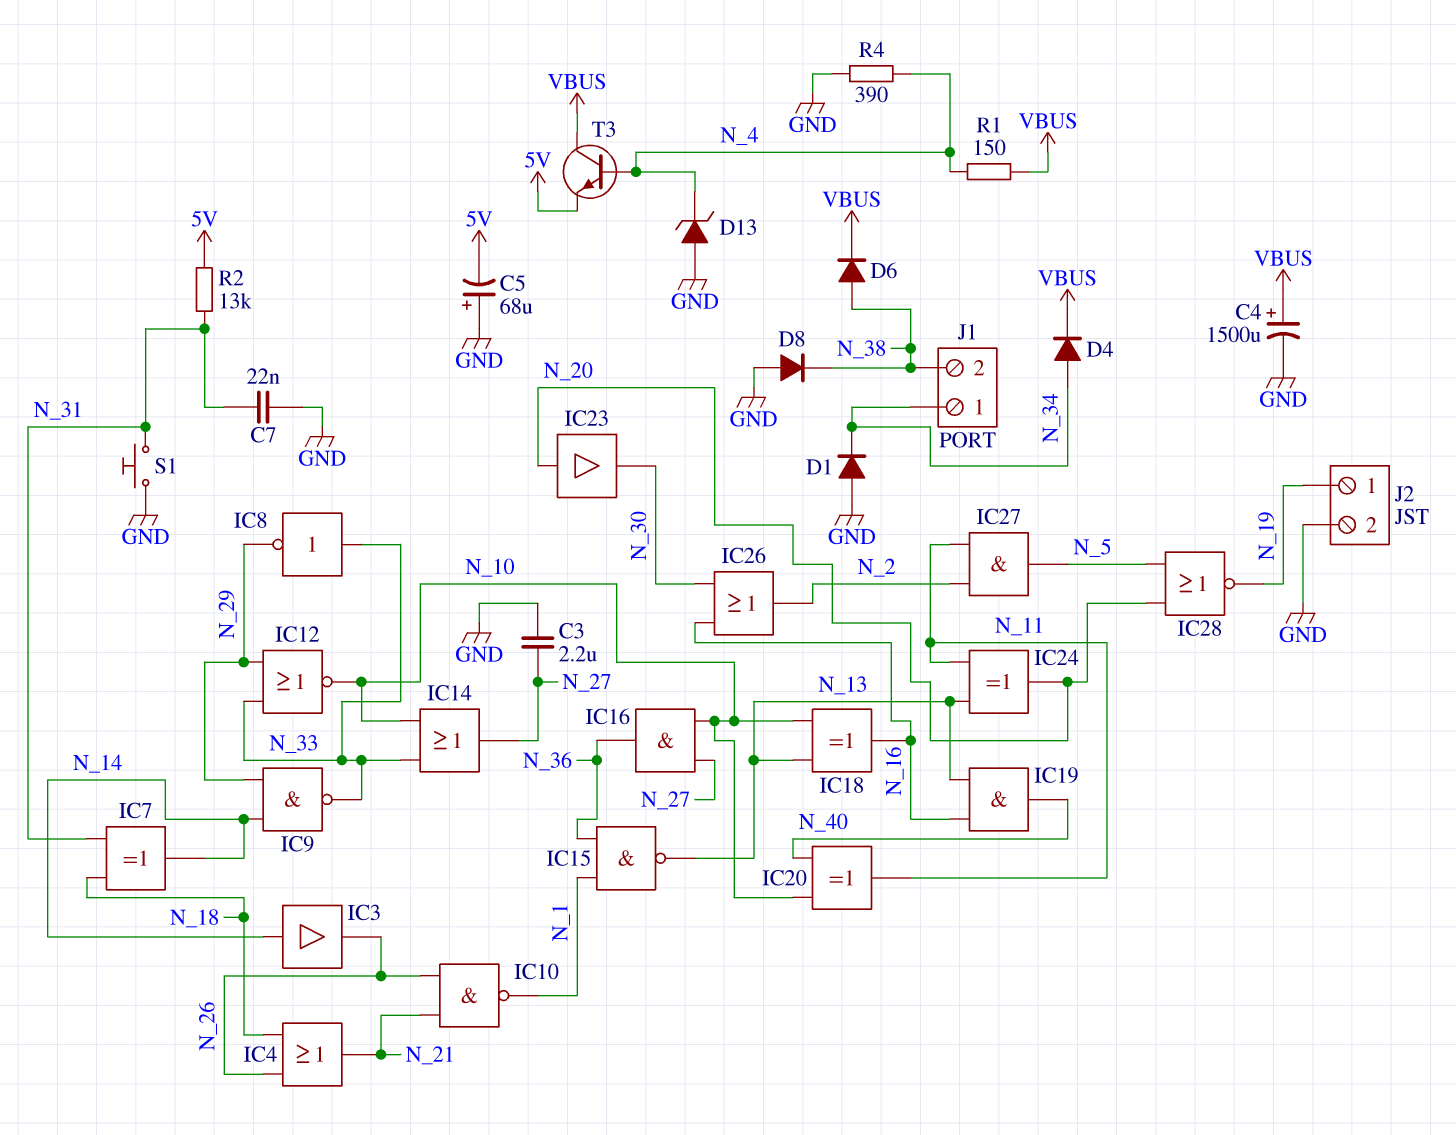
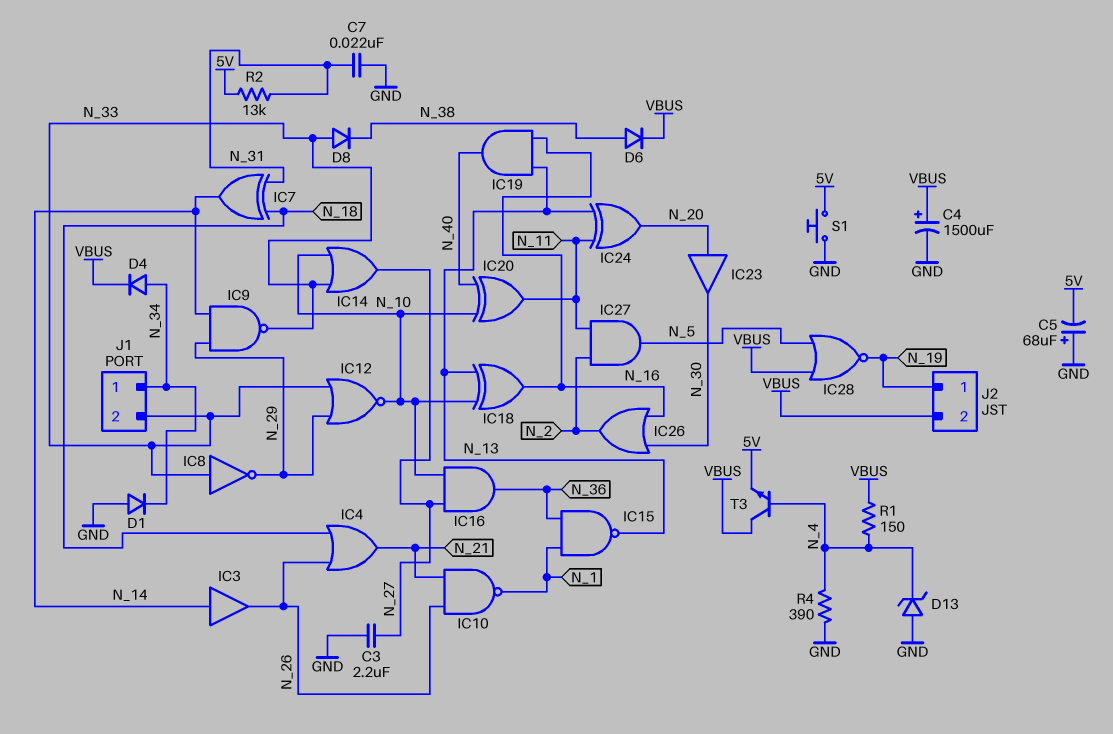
D8: diode (A GND, K N_38) -> diode (A N_33, K N_38)
IC28: NOR (in N_5, in N_20, out N_19) -> NOR (in N_5, in VBUS, out N_19)
J1 pin 2: N_38 -> N_33
J2 pin 2: GND -> VBUS
S1: button (GND, N_31) -> button (5V, GND)

